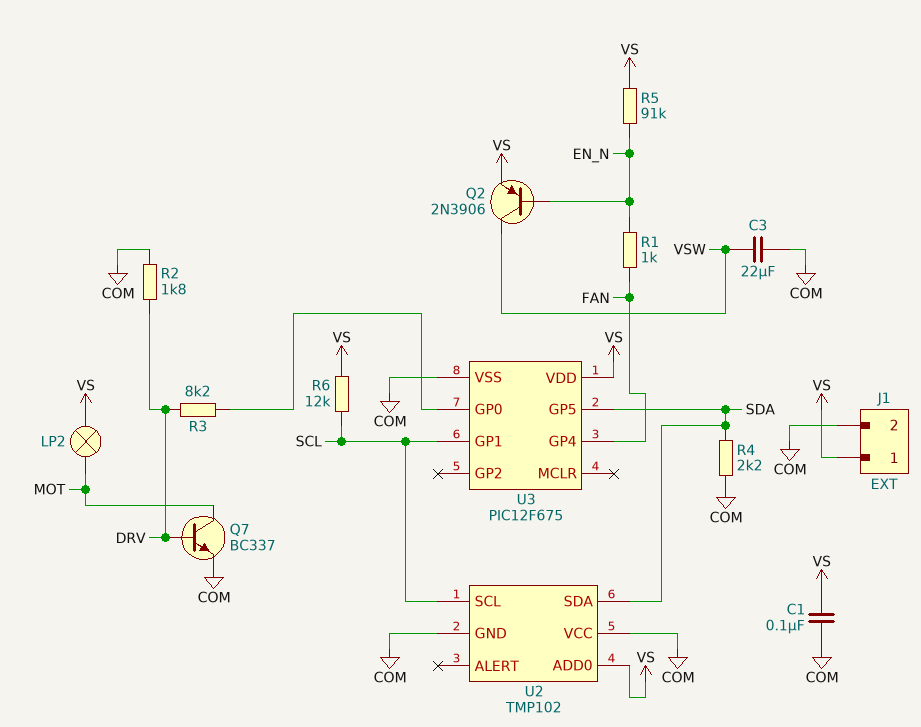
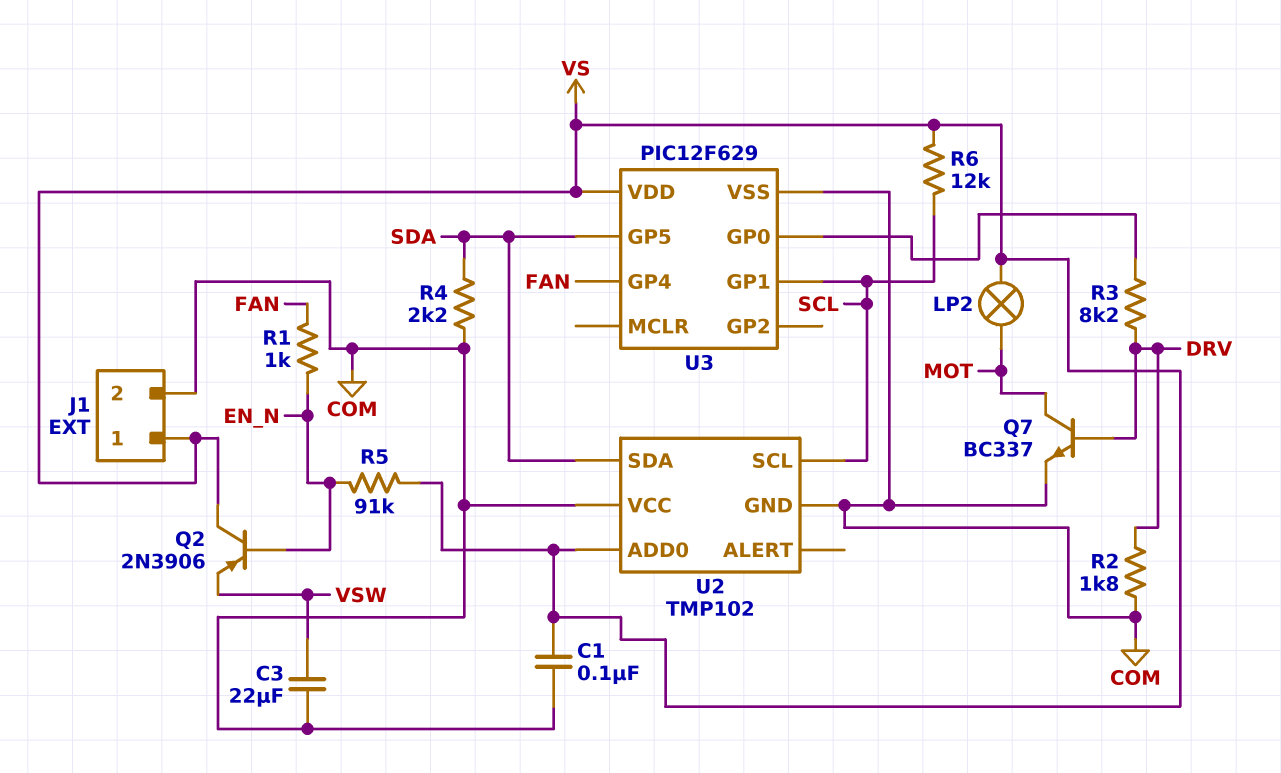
Q2: PNP 2N3906 (B EN_N, C VSW, E VS) -> PNP 2N3906 (B EN_N, C VS, E VSW)
U3: PIC12F675 -> PIC12F629

